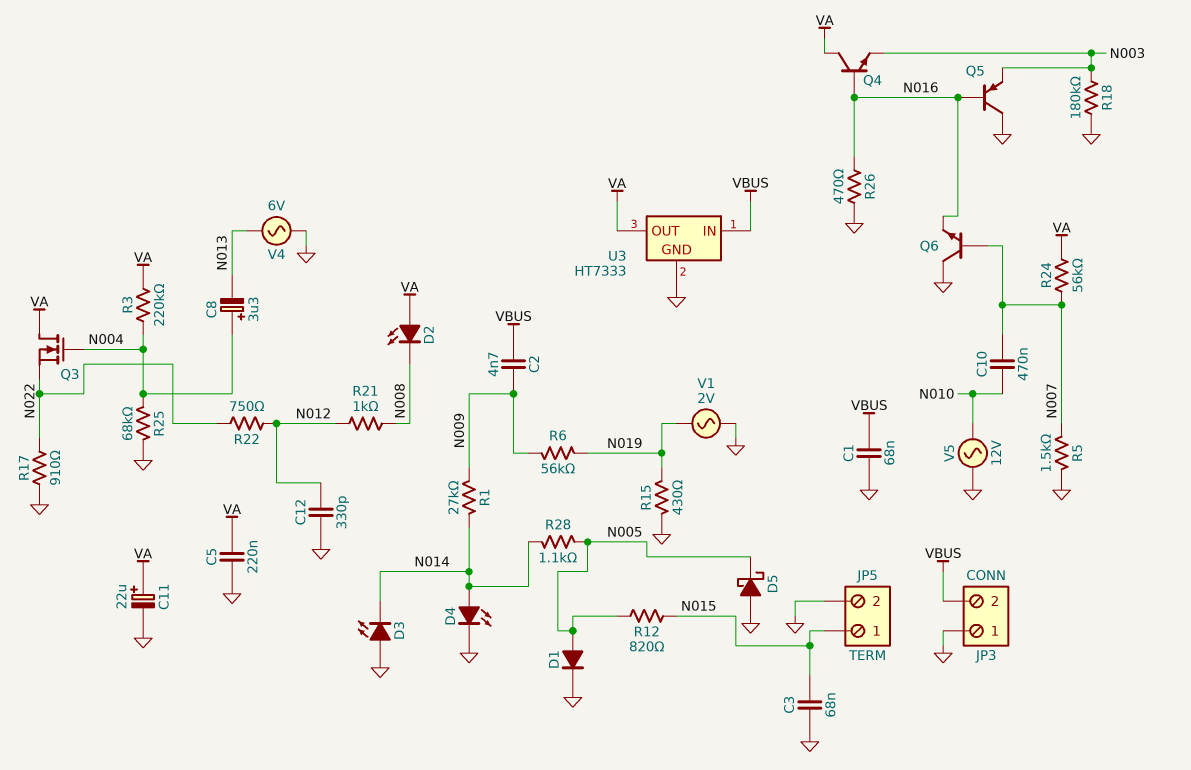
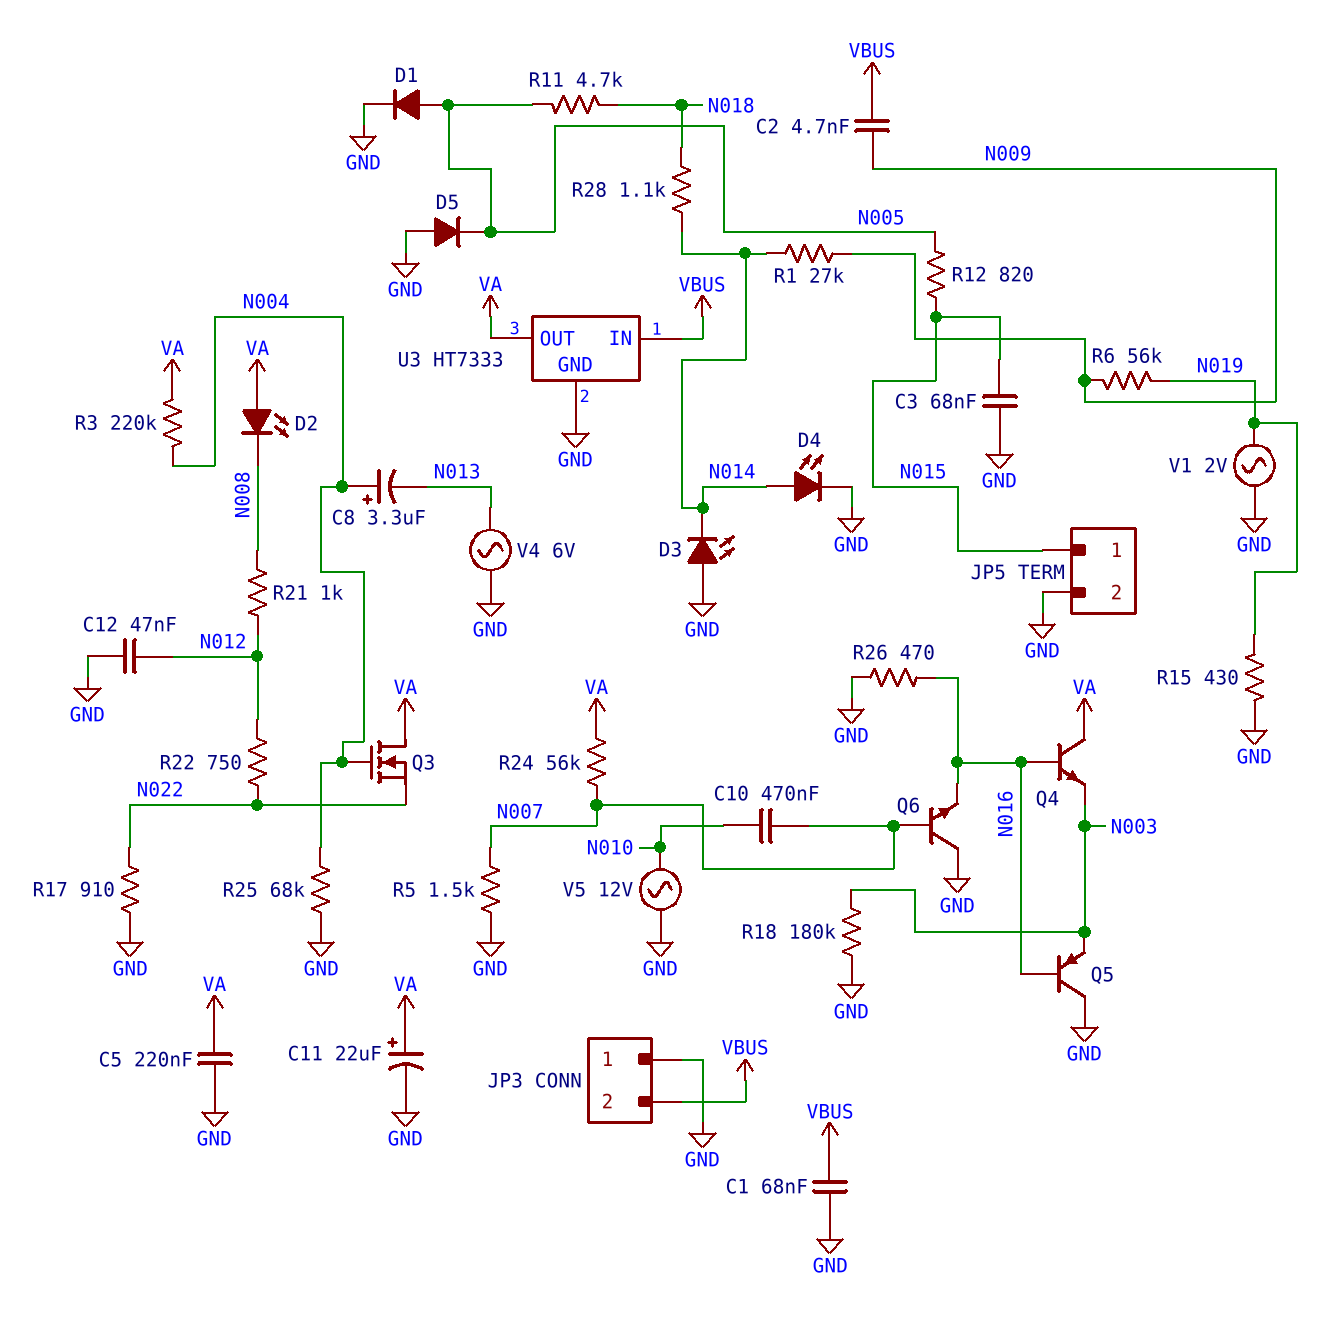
C12: 330pF (GND, N012) -> 47nF (GND, N012)
D5: schottky (A GND, K N005) -> diode (A GND, K N005)
R11: none -> 4.7k (N005, N018)
R28: 1.1k (N005, N014) -> 1.1k (N014, N018)

